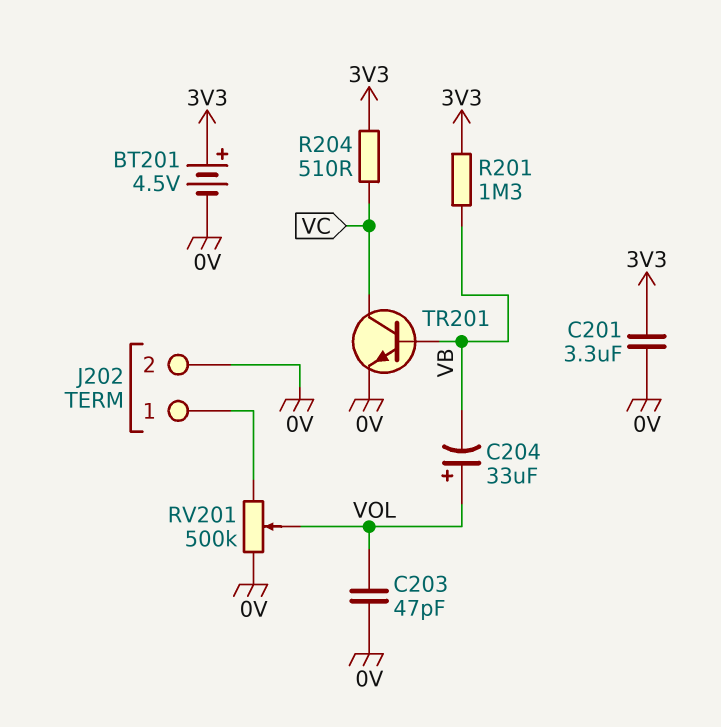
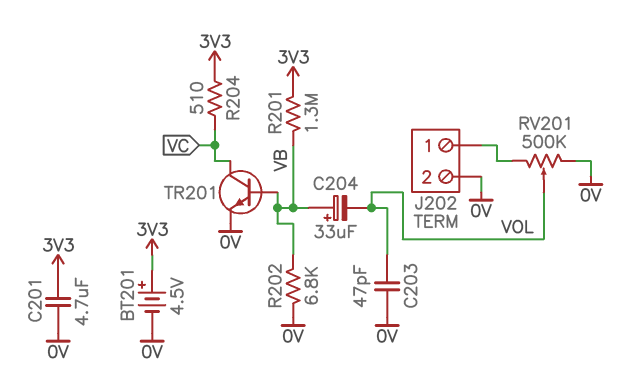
C201: 3.3uF (0V, 3V3) -> 4.7uF (0V, 3V3)
C204: 33uF (plus VOL, minus VB) -> 33uF (plus VB, minus VOL)
R202: none -> 6.8k (0V, VB)

